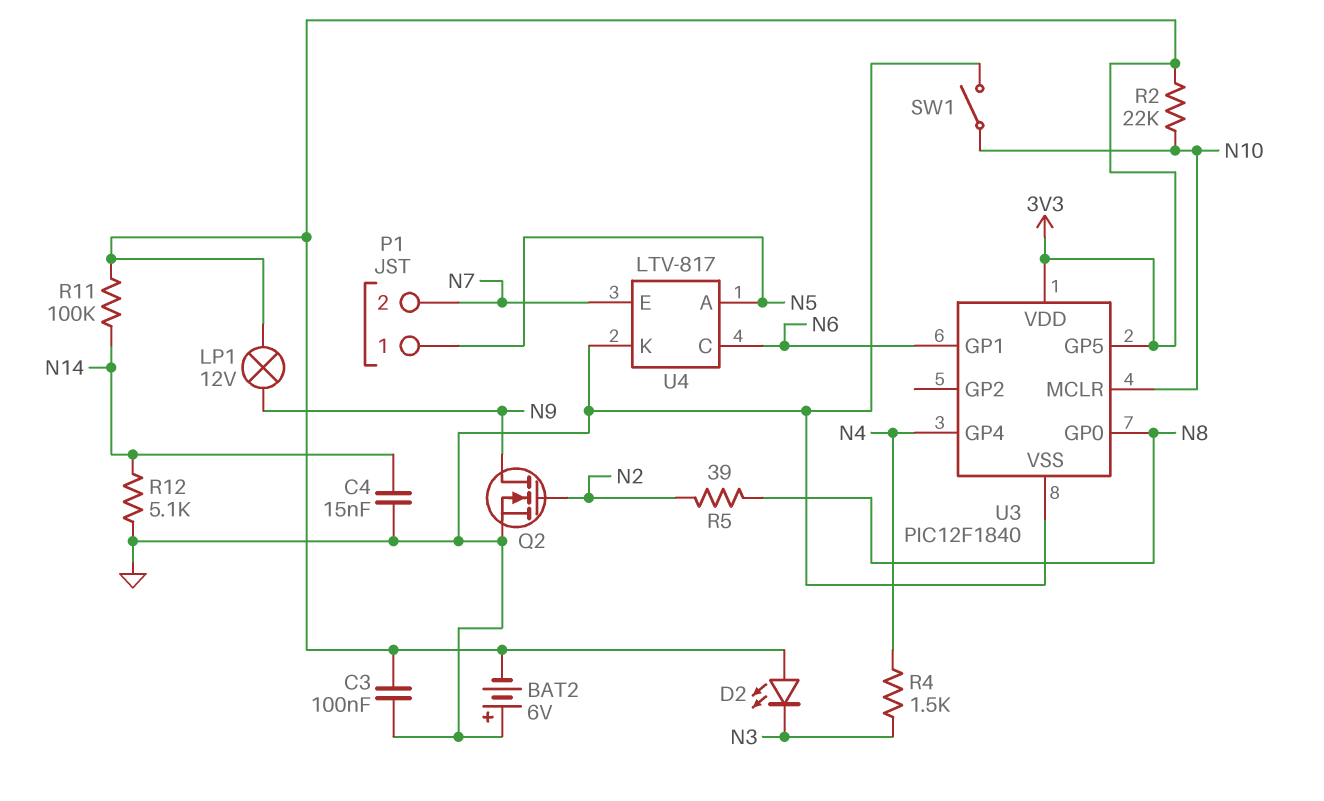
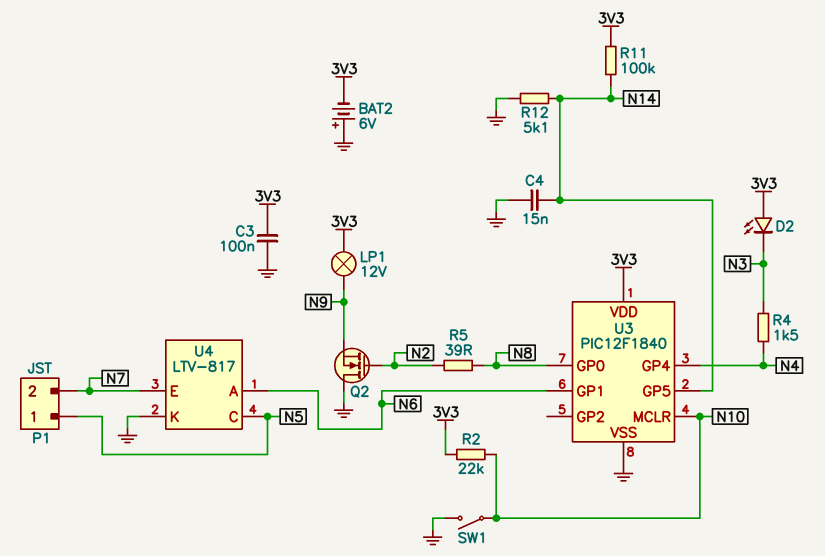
Q2: NMOS (G N2, D N9, S GND) -> NMOS (G N2, D GND, S N9)
U3 pin GP5: 3V3 -> N14
U4 pin A: N5 -> N6
U4 pin C: N6 -> N5

